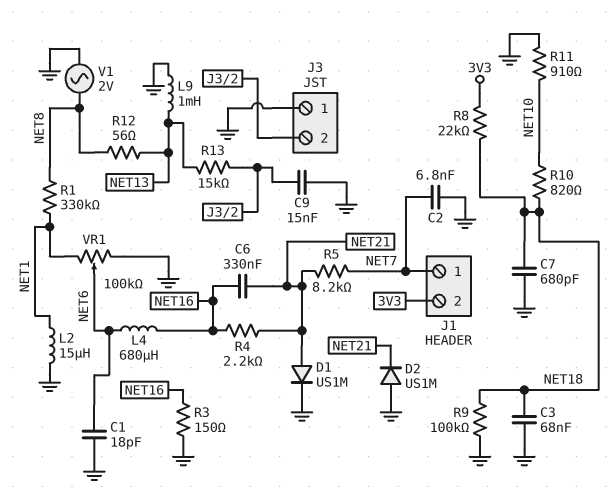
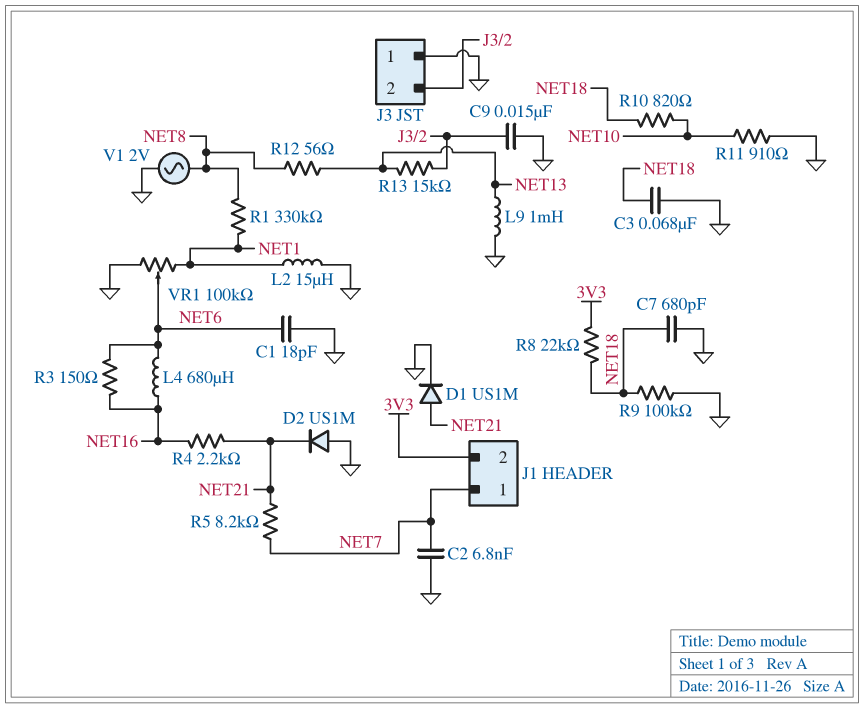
C6: 330nF (NET16, NET21) -> none
R3: 150 (GND, NET16) -> 150 (NET6, NET16)

